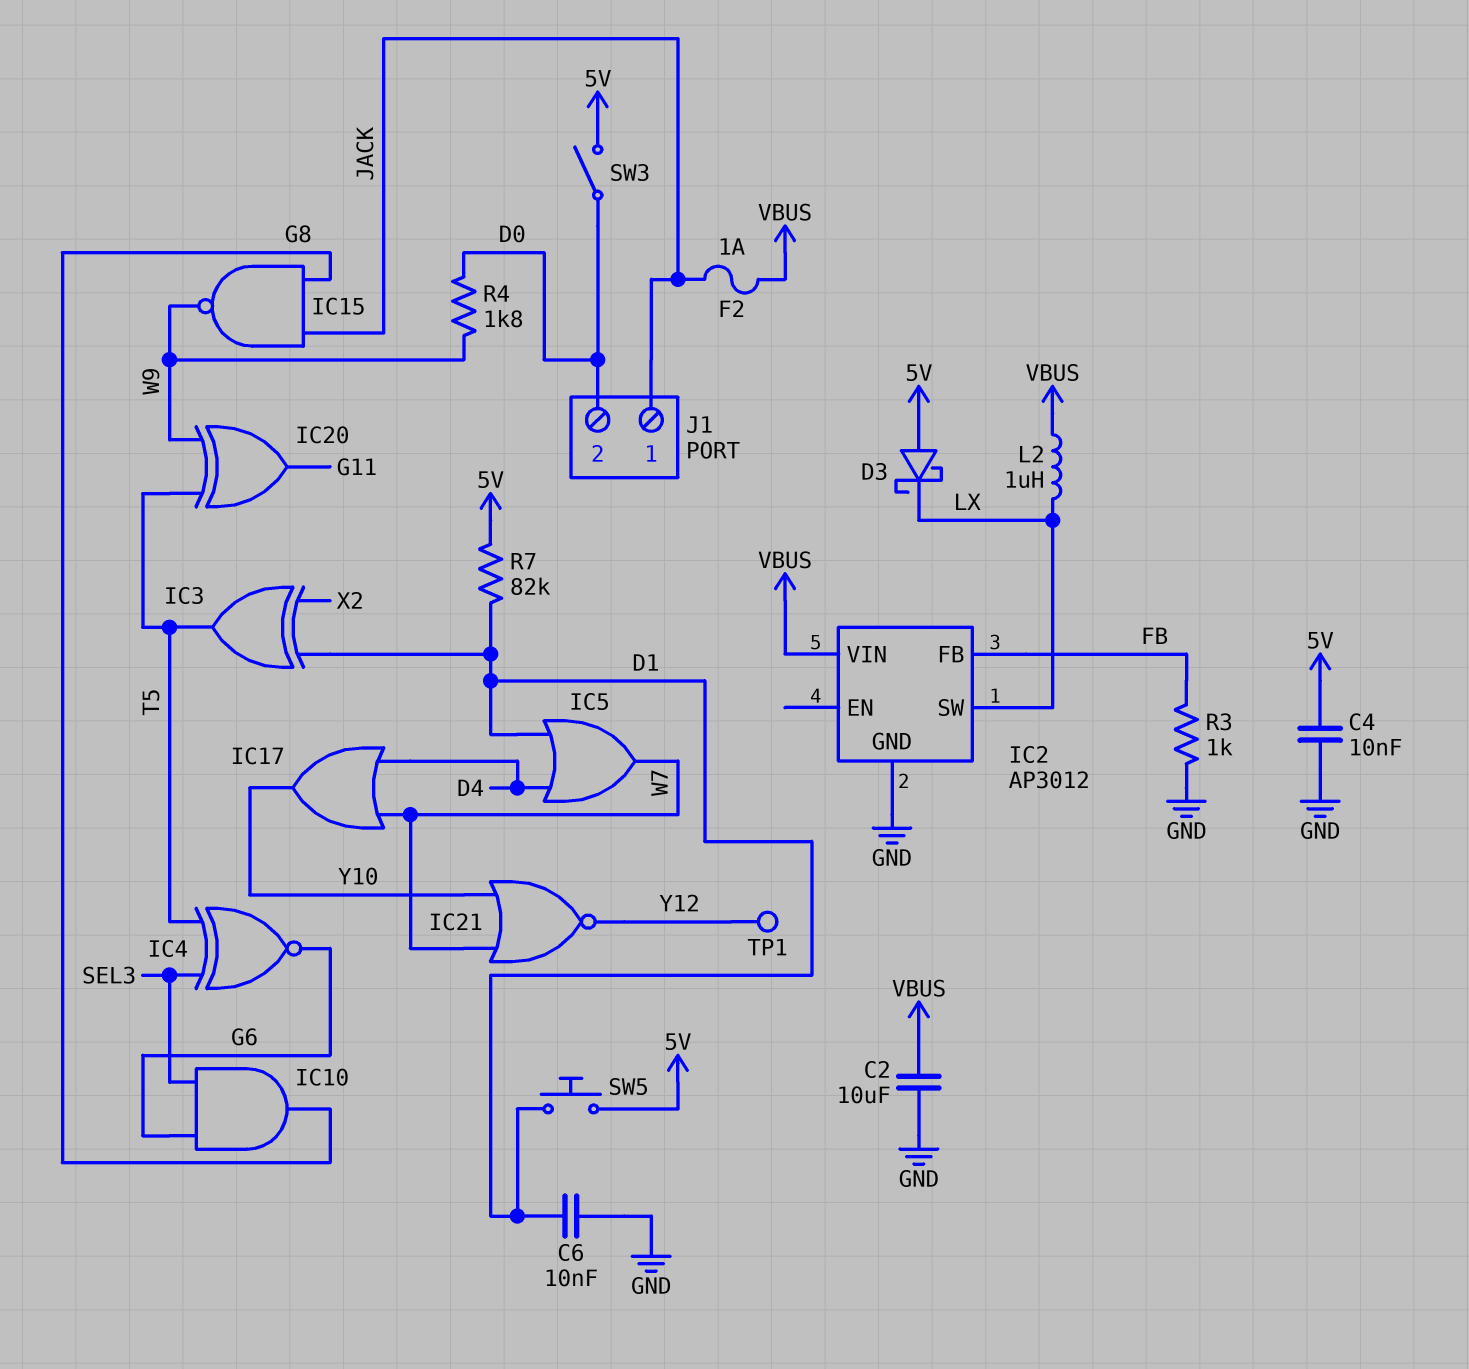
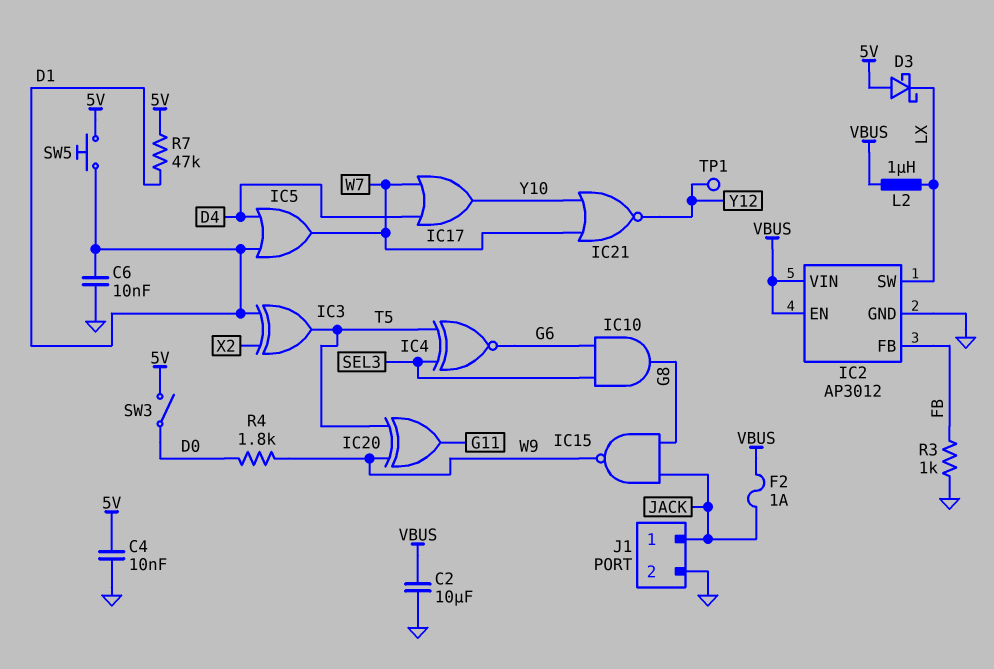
IC2 pin EN: none -> VBUS
J1 pin 2: D0 -> GND
R7: 82k (5V, D1) -> 47k (5V, D1)

